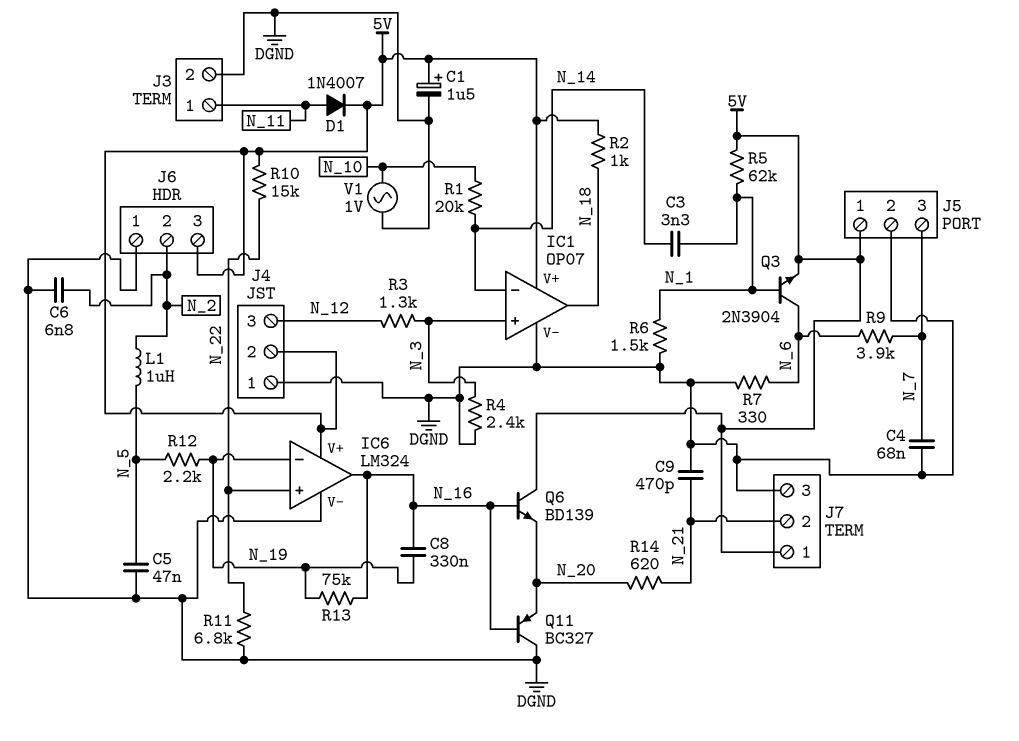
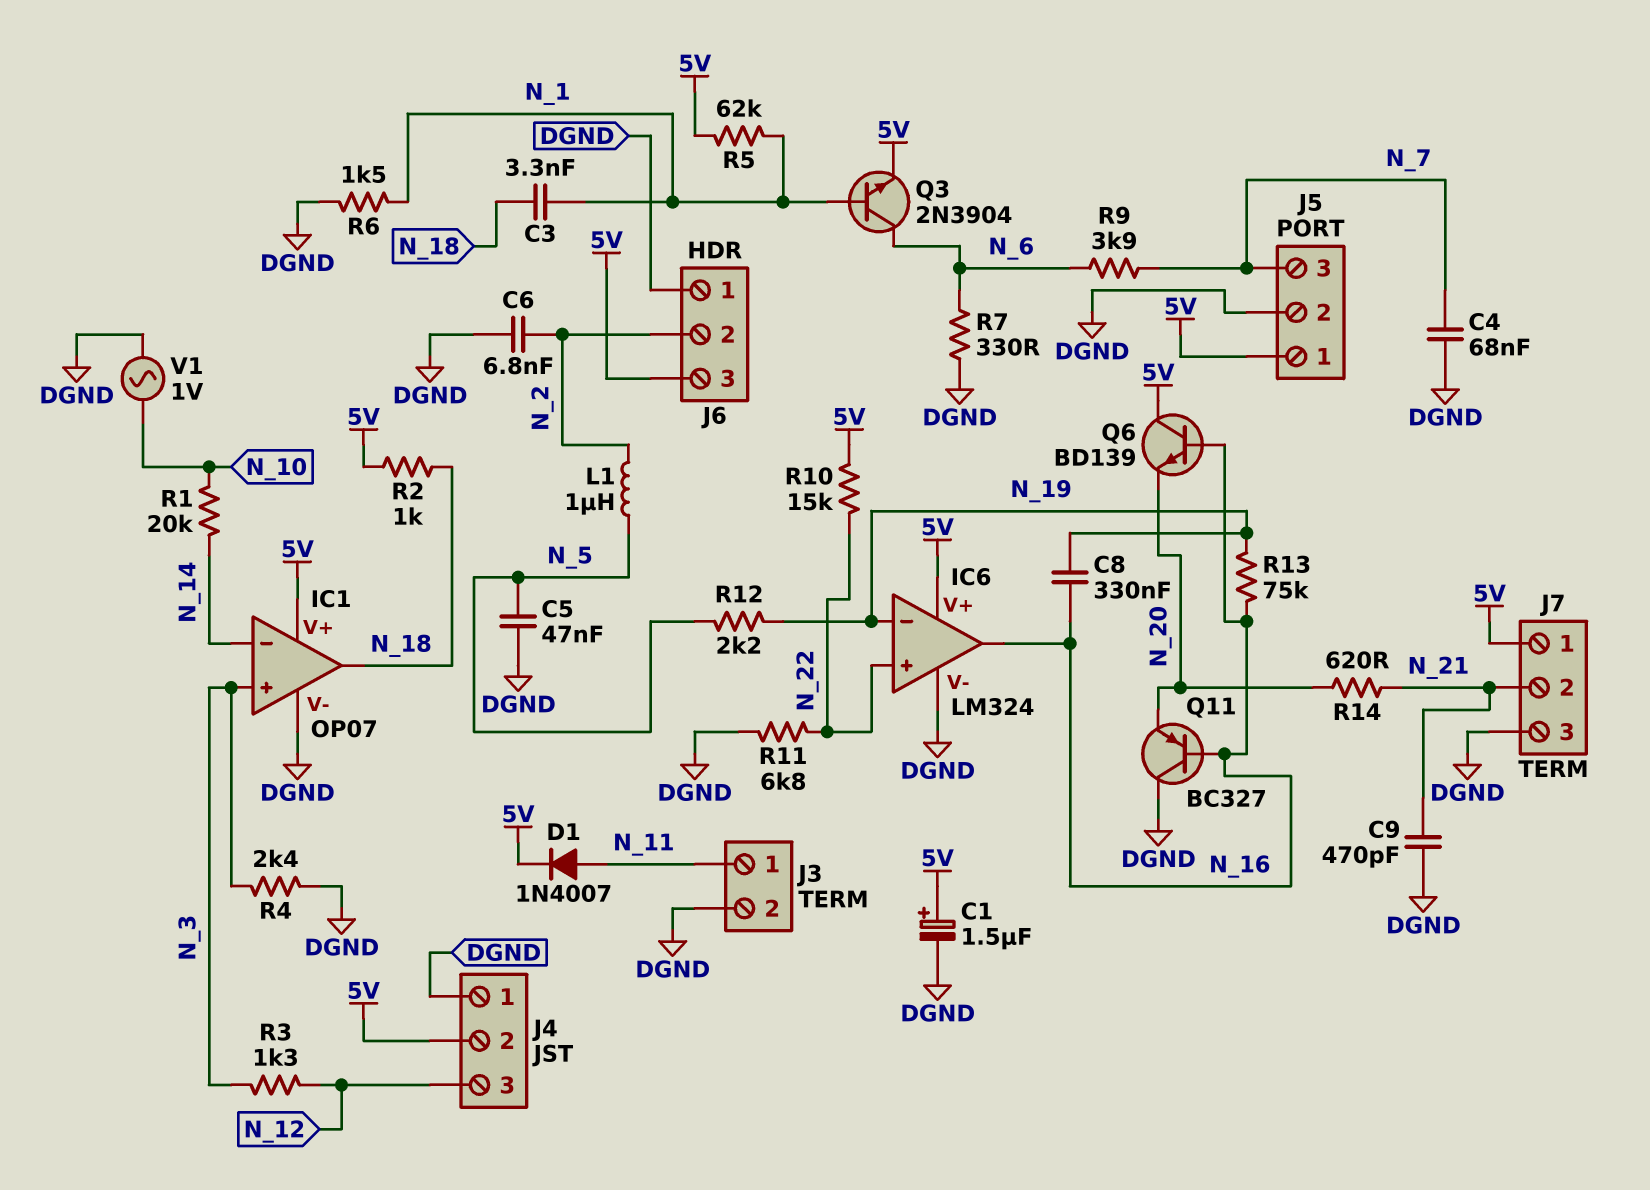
C3: 3.3nF (N_1, N_14) -> 3.3nF (N_1, N_18)

